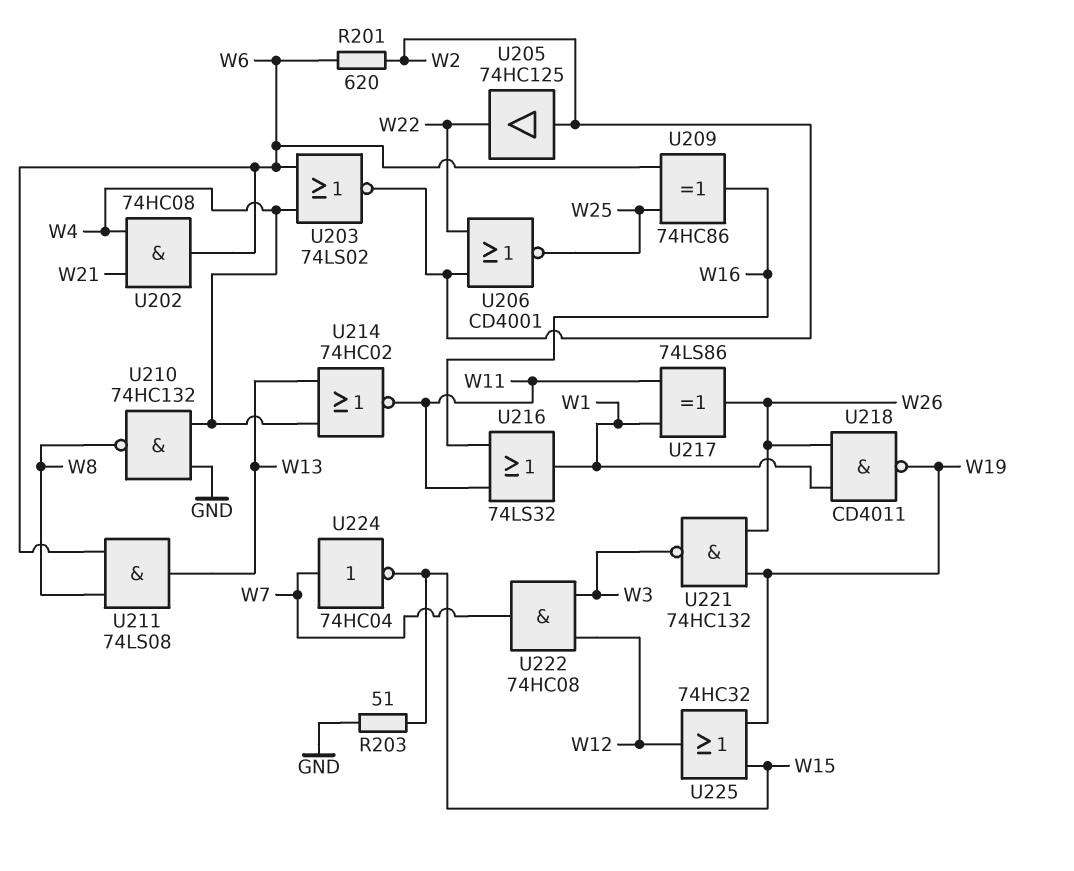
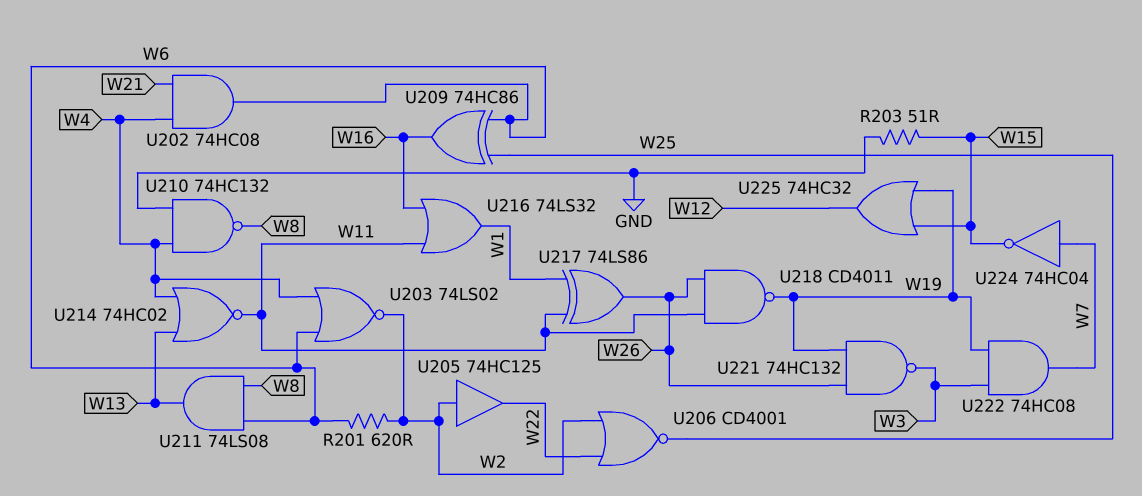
U218: NAND CD4011 (in W1, in W26, out W19) -> NAND CD4011 (in W11, in W26, out W19)
U222: AND 74HC08 (in W3, in W12, out W7) -> AND 74HC08 (in W3, in W19, out W7)

